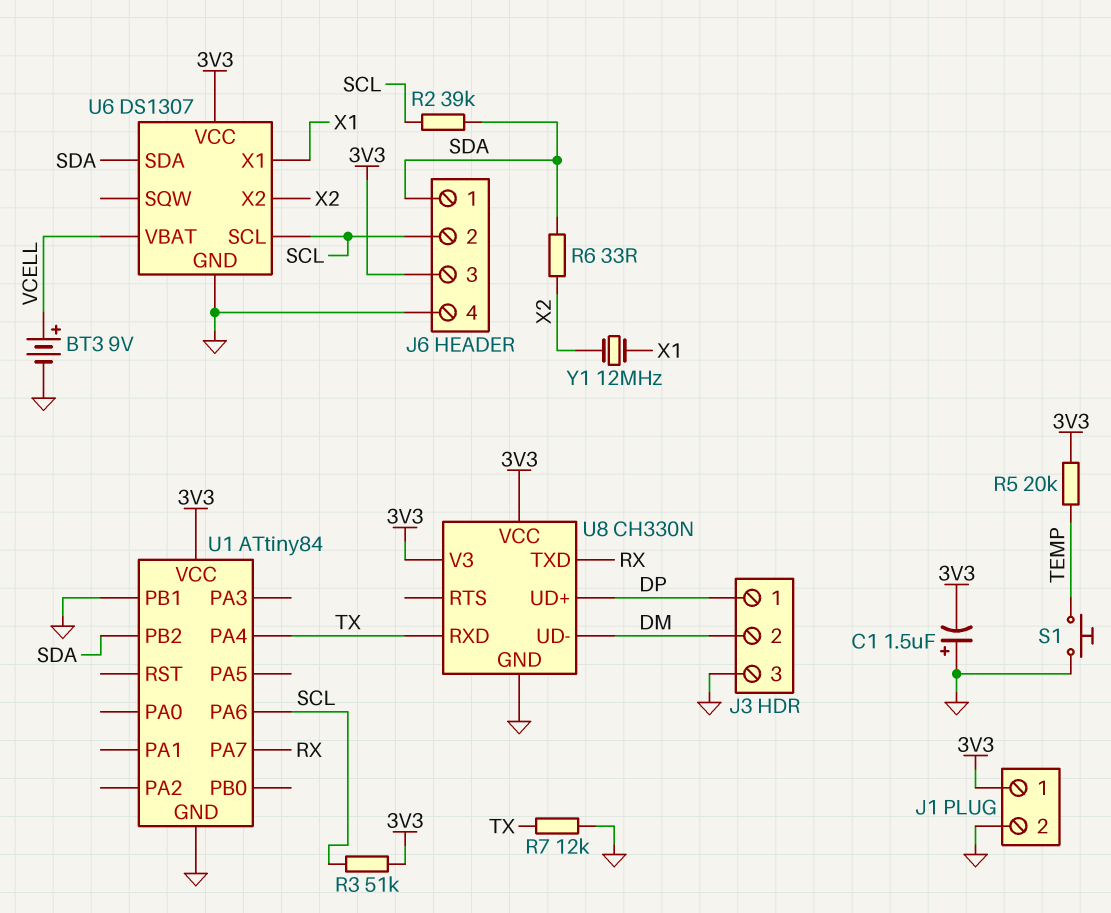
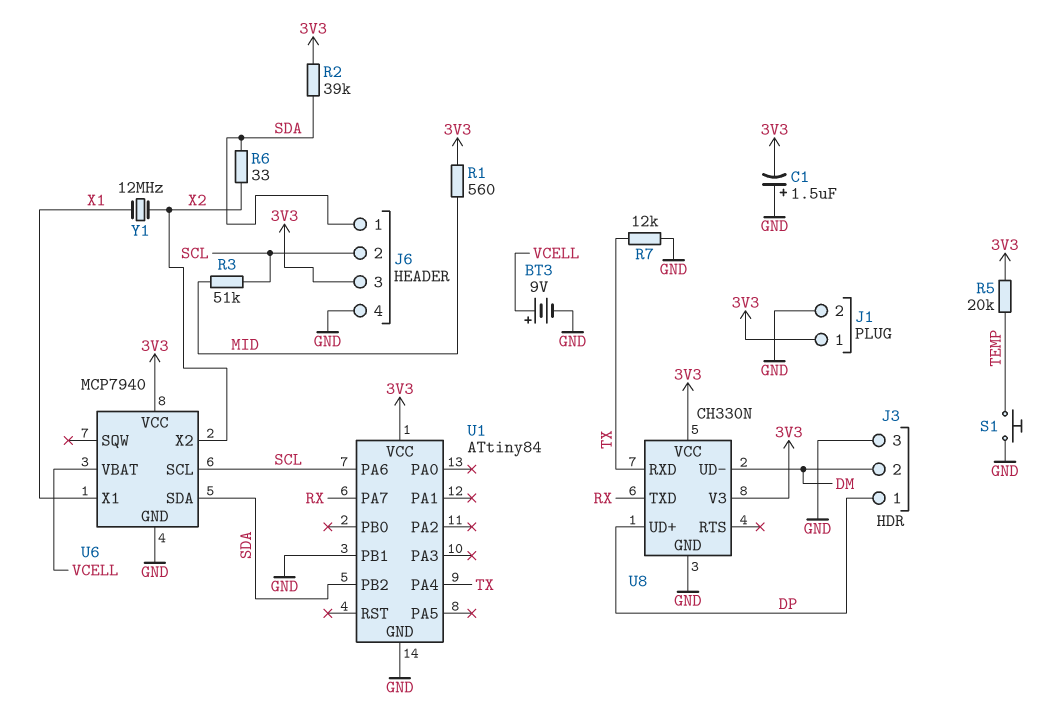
R1: none -> 560 (3V3, MID)
R2: 39k (SCL, SDA) -> 39k (3V3, SDA)
R3: 51k (3V3, SCL) -> 51k (MID, SCL)
U6: DS1307 -> MCP7940

